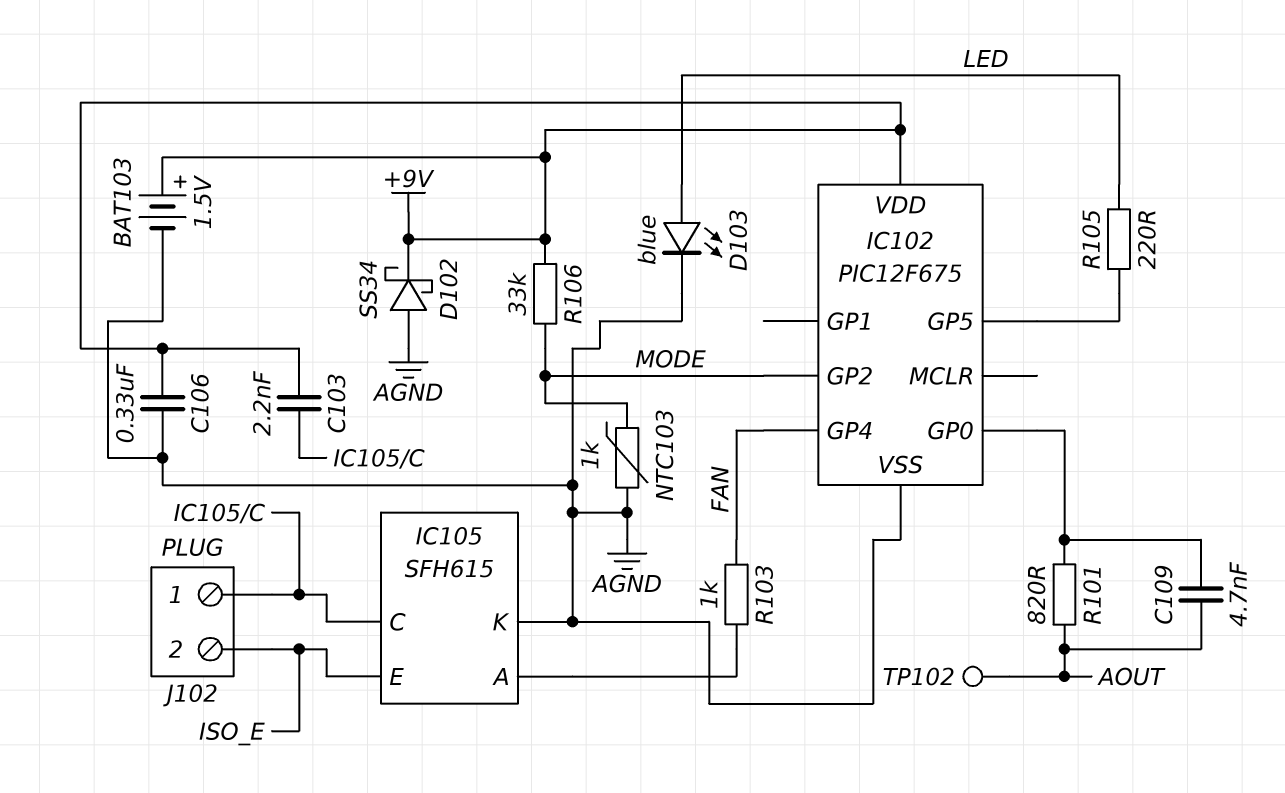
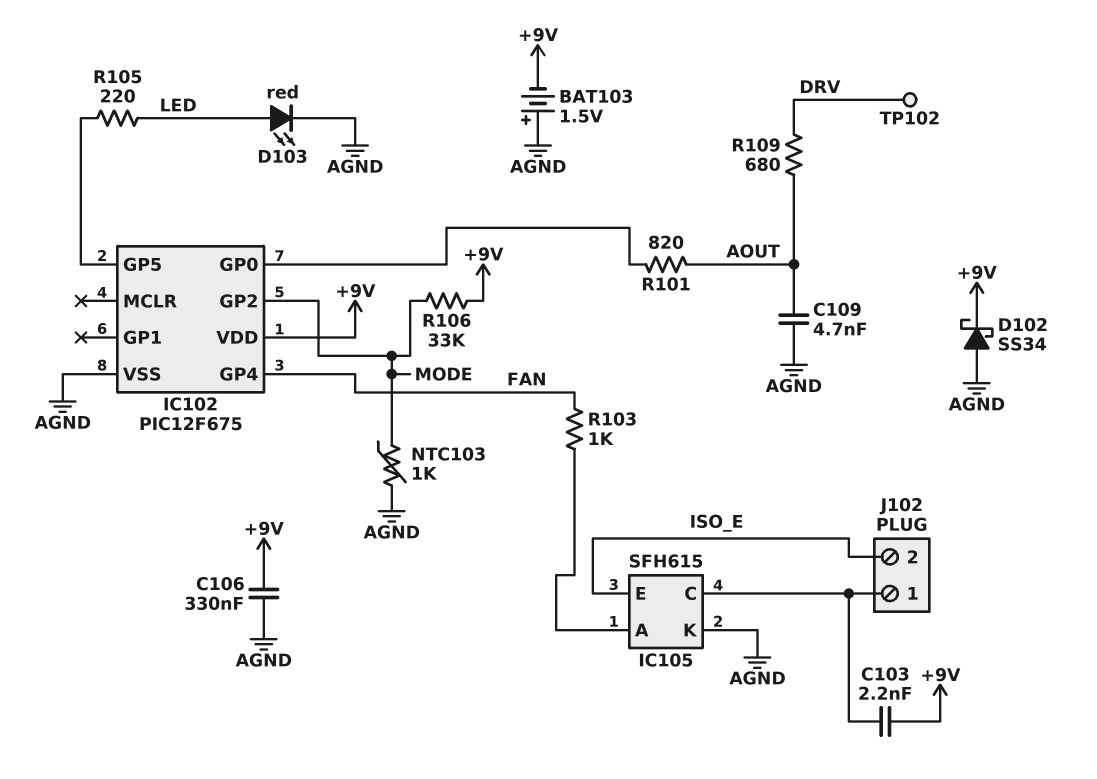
BAT103: 1.5V (plus +9V, minus AGND) -> 1.5V (plus AGND, minus +9V)
C109: 4.7nF (AOUT, IC102/GP0) -> 4.7nF (AGND, AOUT)
D103: LED blue (A LED, K AGND) -> LED red (A LED, K AGND)
R109: none -> 680 (AOUT, DRV)
TP102: test point (AOUT) -> test point (DRV)

